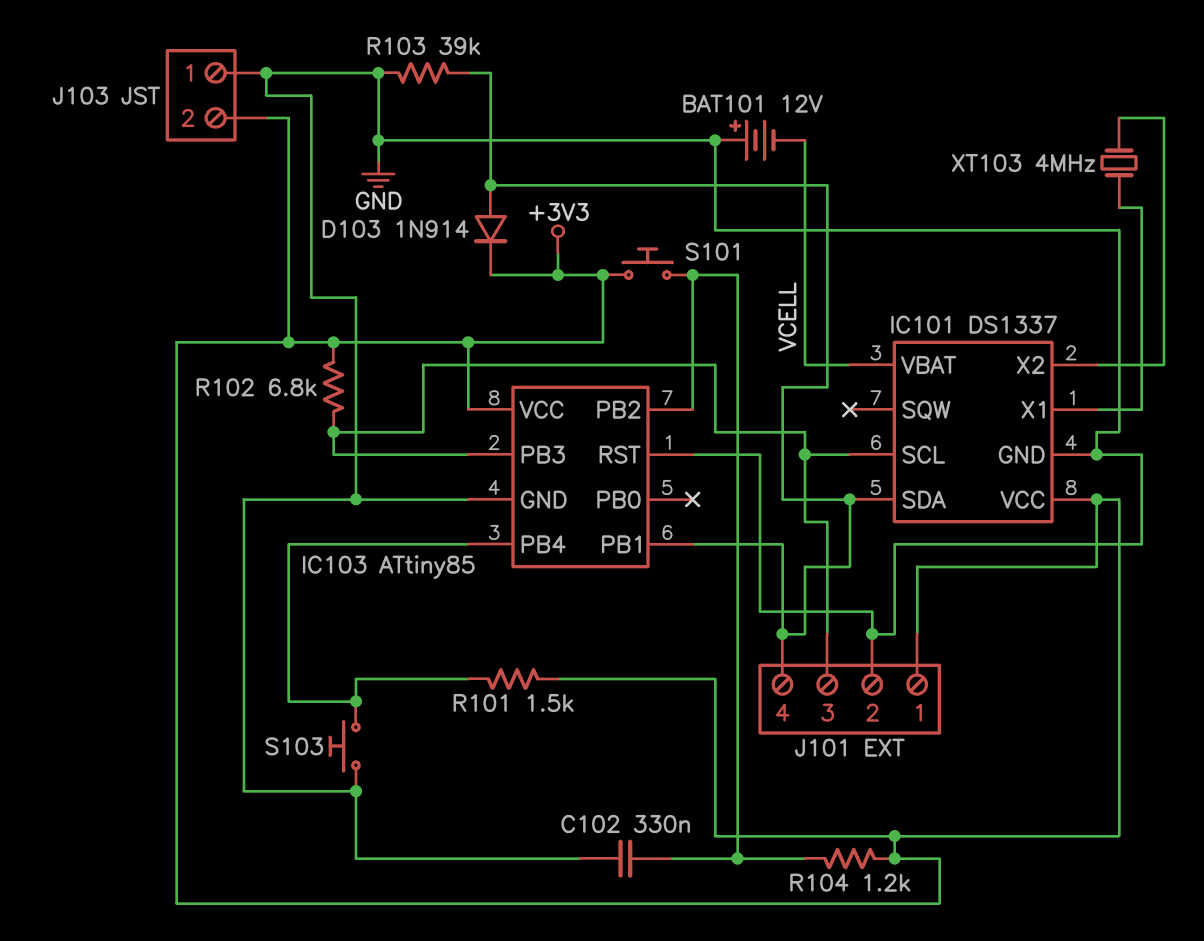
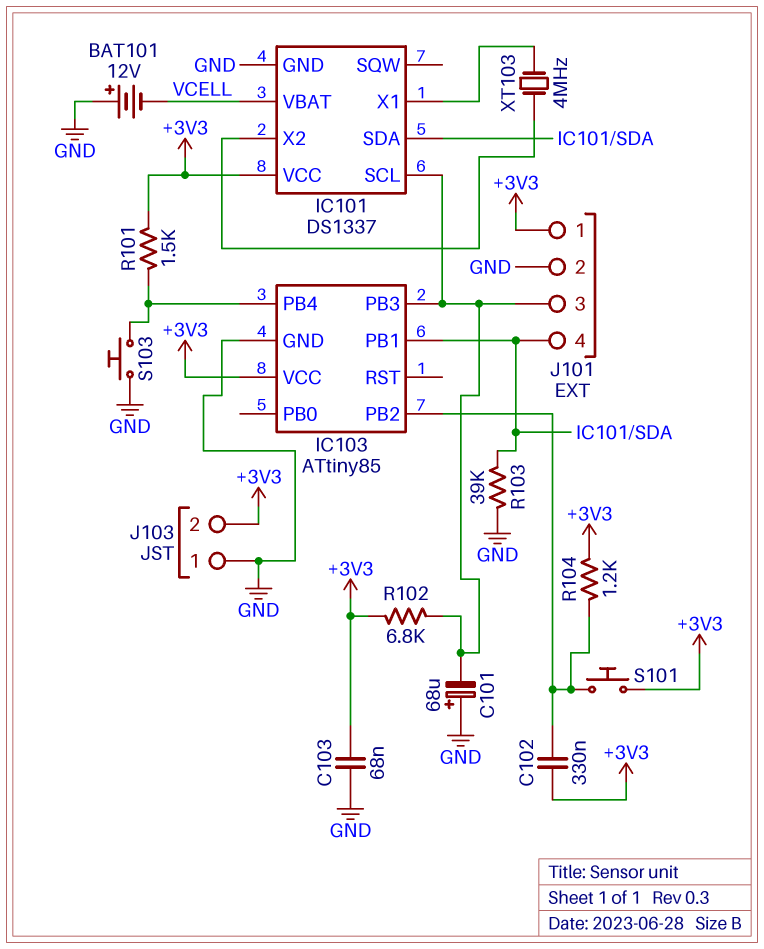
C101: none -> 68uF (plus GND, minus IC101/SCL)
C102: 330nF (GND, IC103/PB2) -> 330nF (+3V3, IC103/PB2)
C103: none -> 68nF (+3V3, GND)
D103: diode 1N914 (A IC101/SDA, K +3V3) -> none
IC103 pin RST: GND -> none

